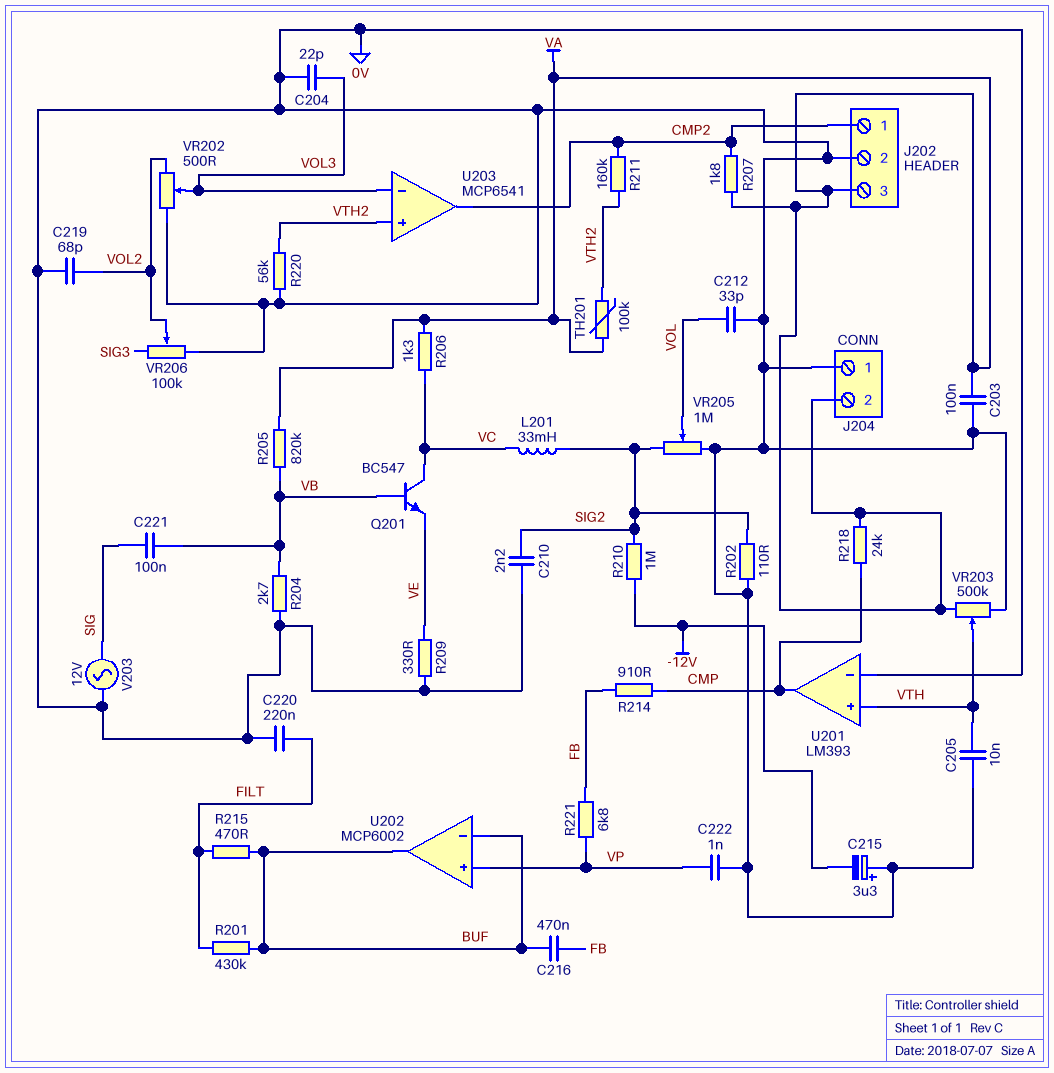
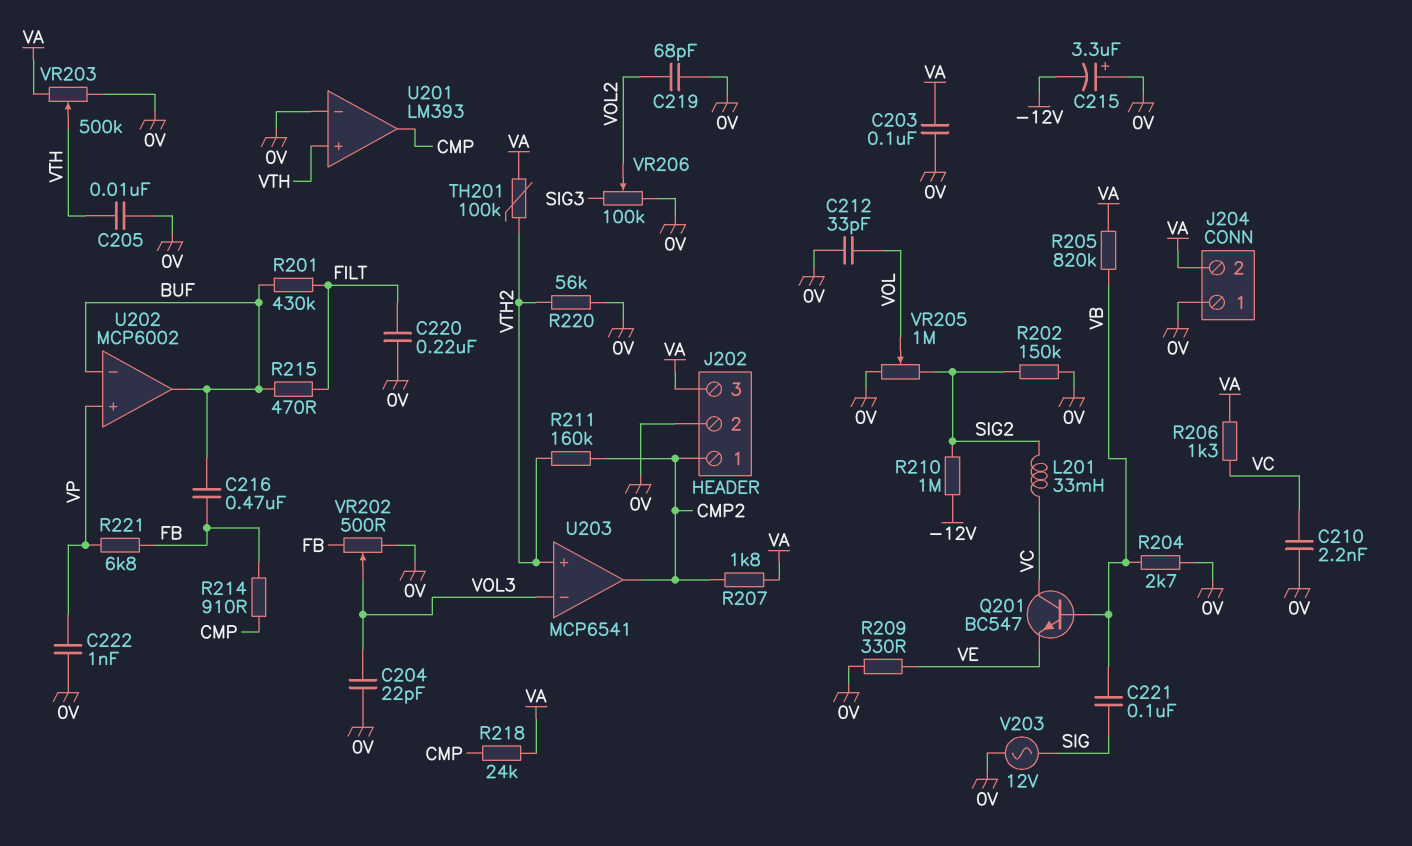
C210: 2.2nF (0V, SIG2) -> 2.2nF (0V, VC)
R202: 110 (0V, SIG2) -> 150k (0V, SIG2)
VR202: 500 (0V, VOL2, wiper VOL3) -> 500 (0V, FB, wiper VOL3)

